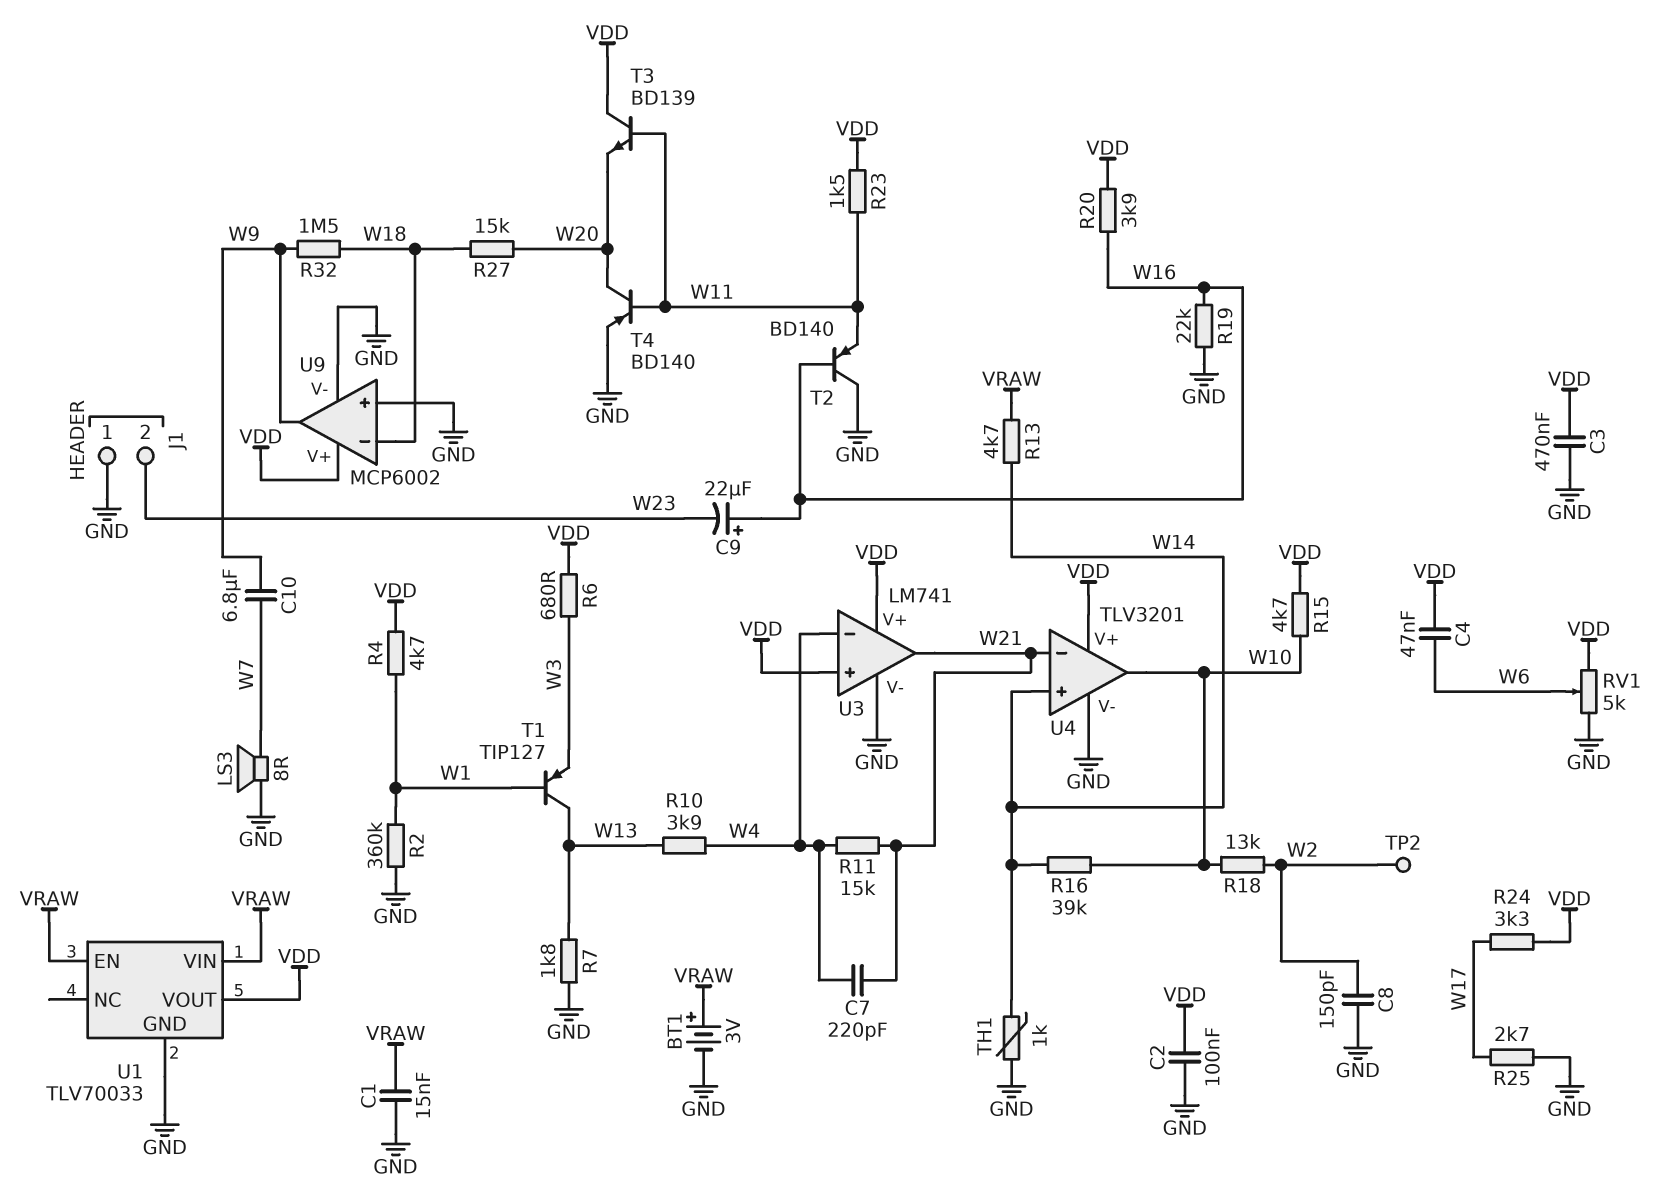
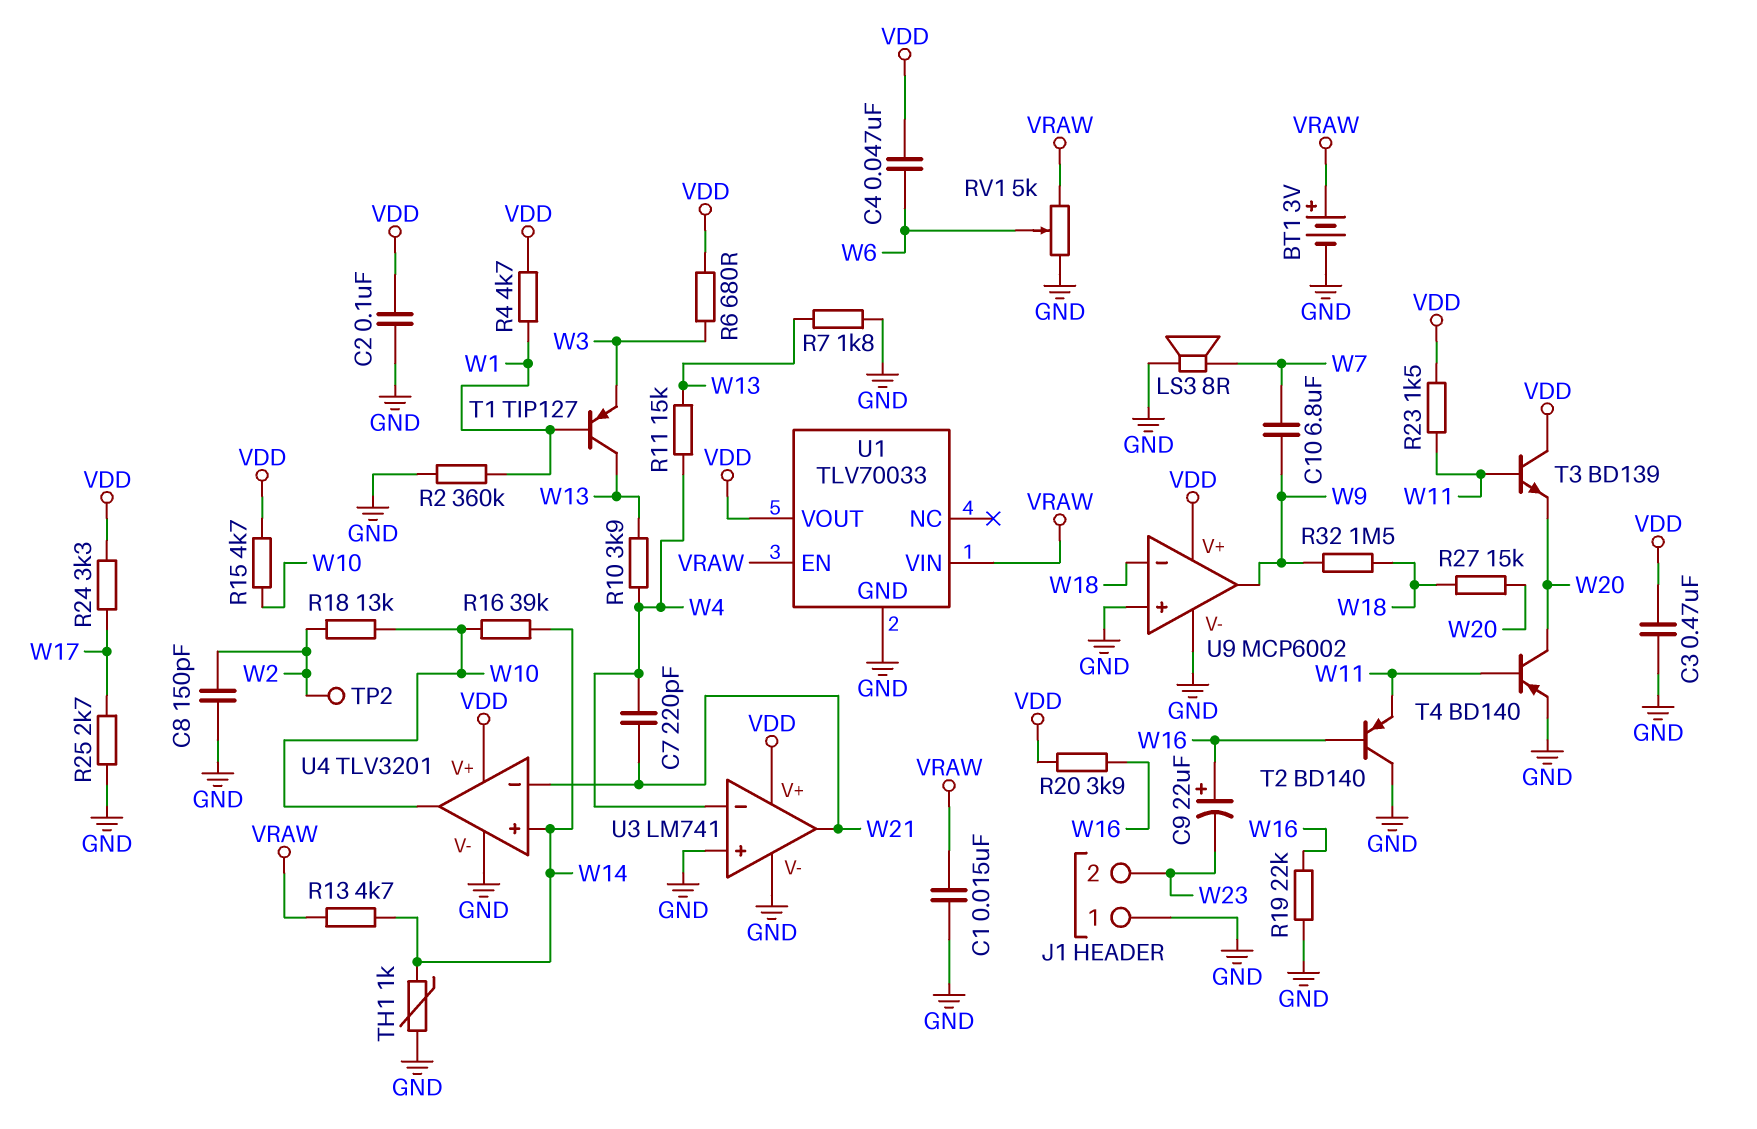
R11: 15k (W4, W21) -> 15k (W4, W13)
RV1: 5k (GND, VDD, wiper W6) -> 5k (GND, VRAW, wiper W6)
U3 pin in+: VDD -> GND

